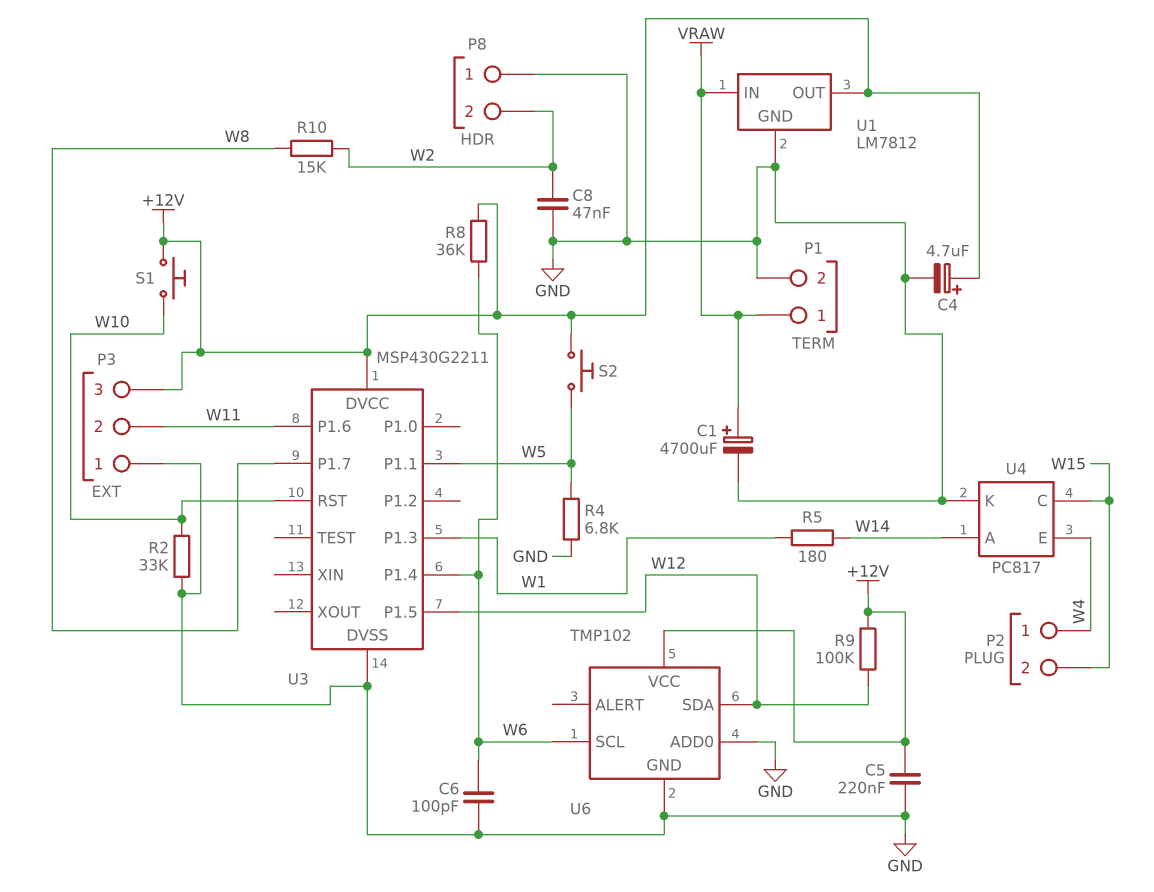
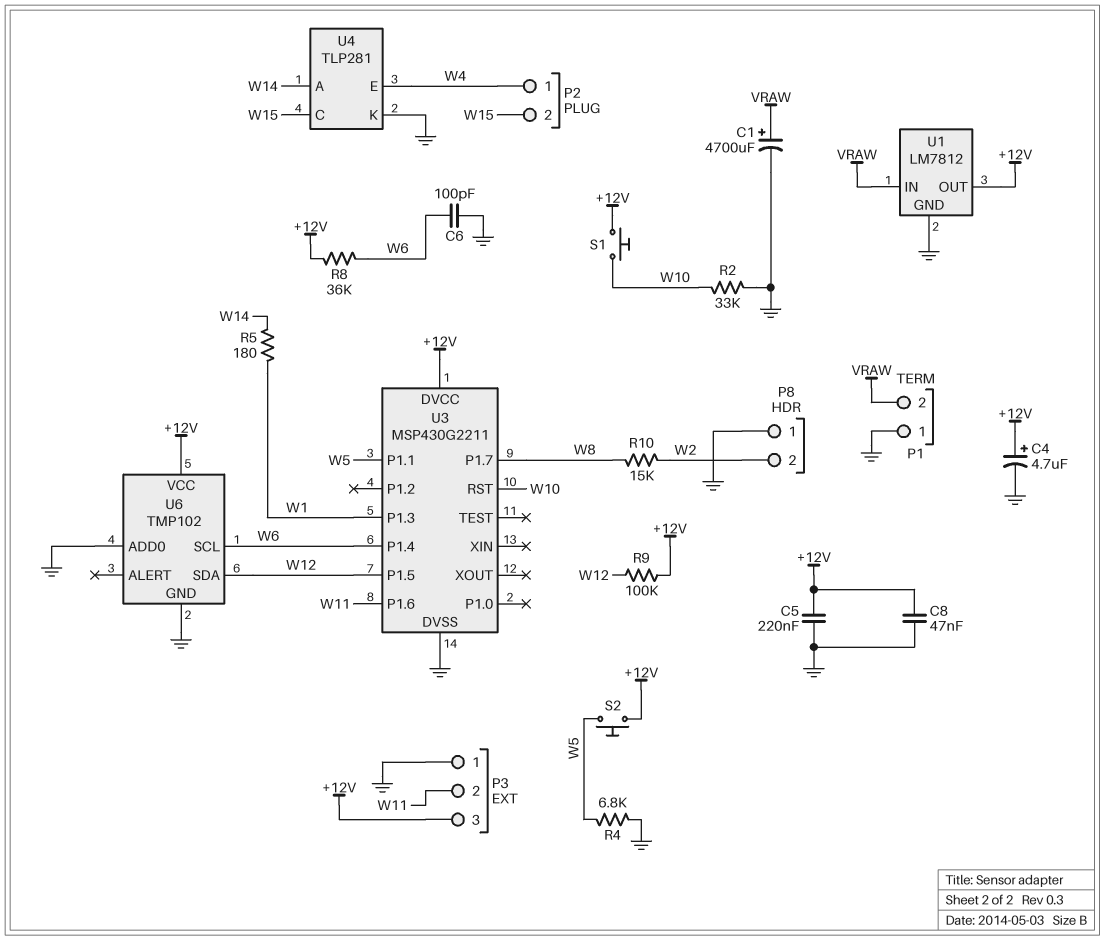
C8: 47nF (GND, W2) -> 47nF (+12V, GND)
P1 pin 1: VRAW -> GND
P1 pin 2: GND -> VRAW
U4: PC817 -> TLP281

